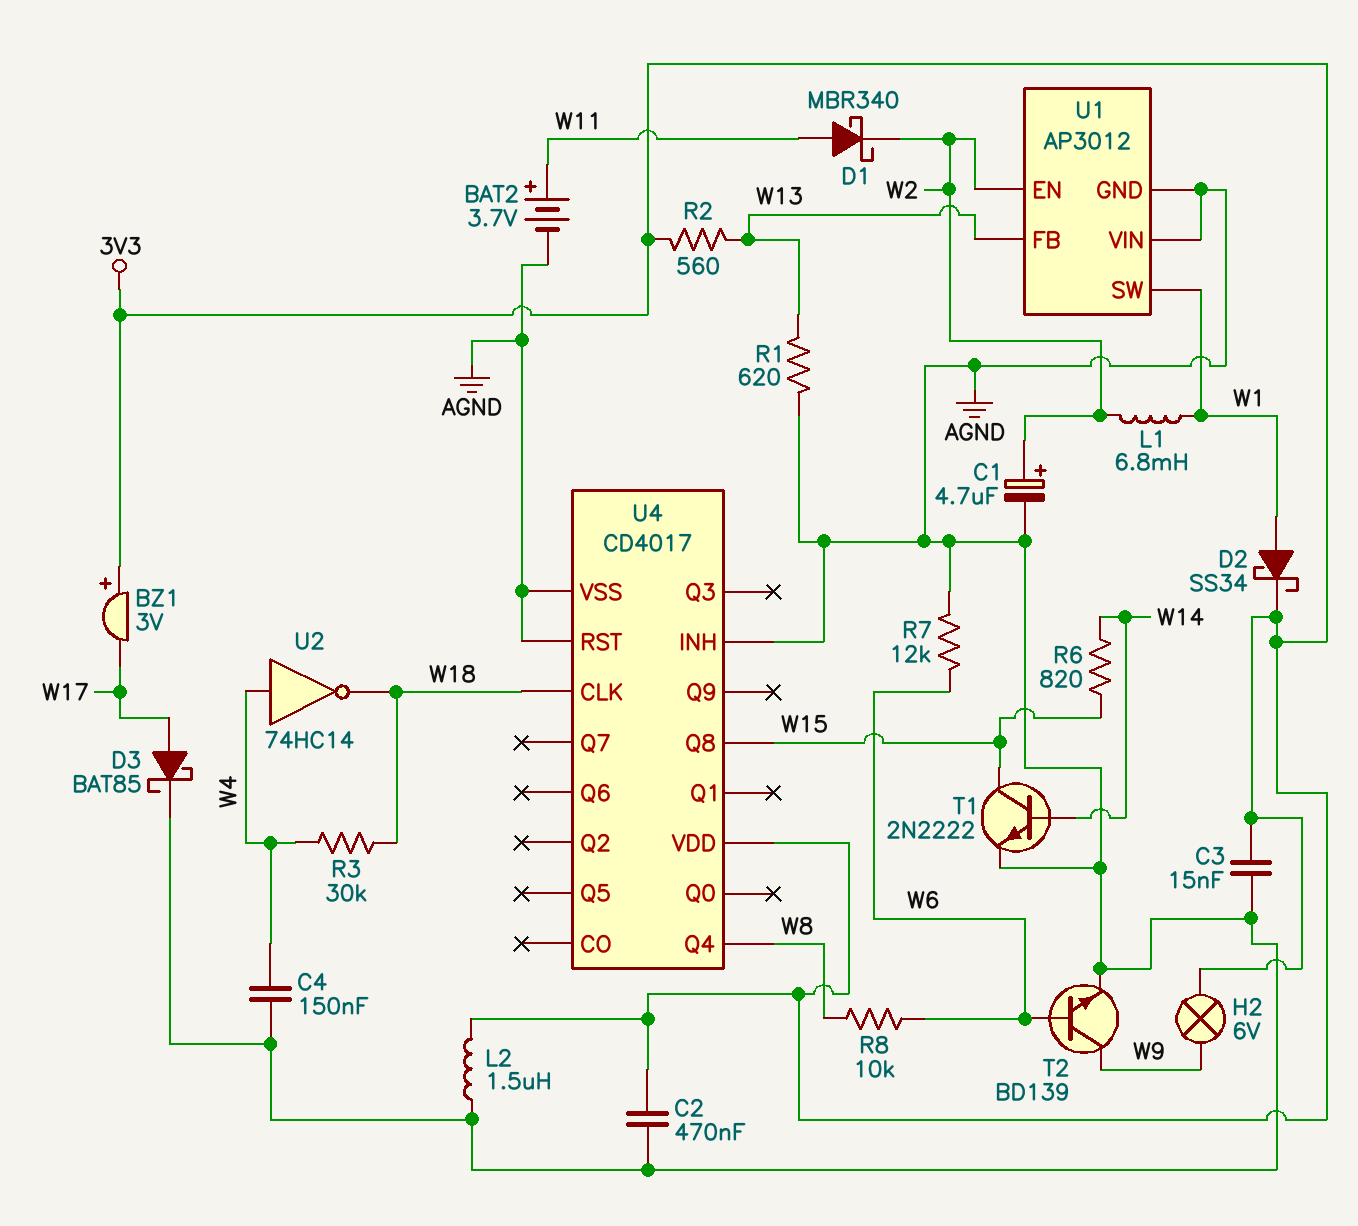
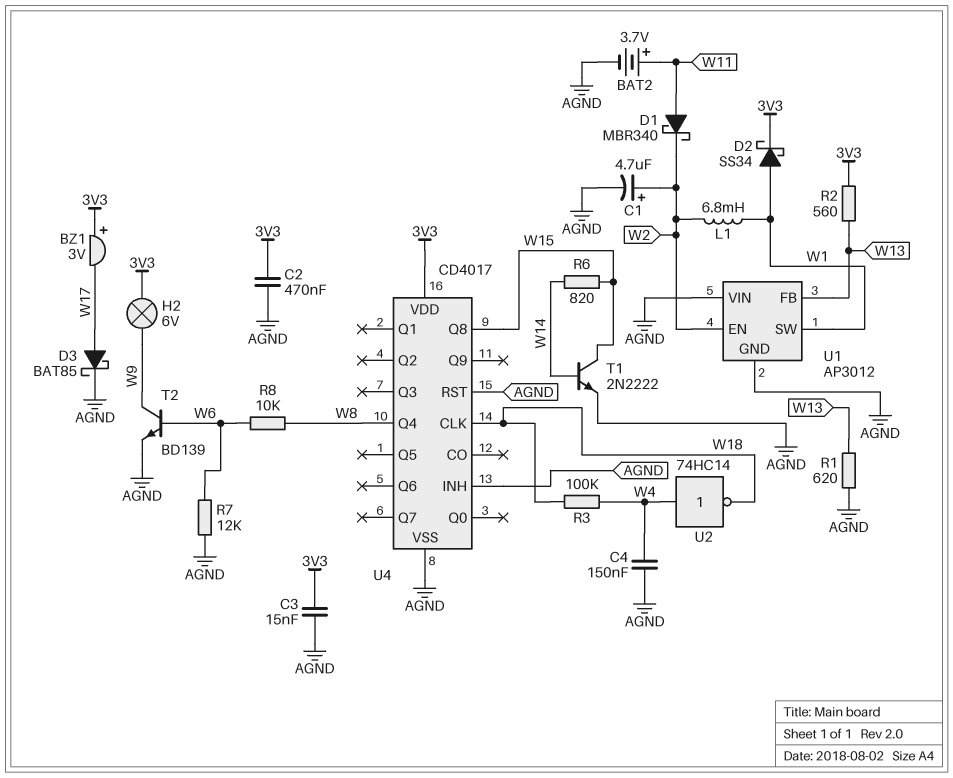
L2: 1.5uH (3V3, AGND) -> none
R3: 30k (W4, W18) -> 100k (W4, W18)

